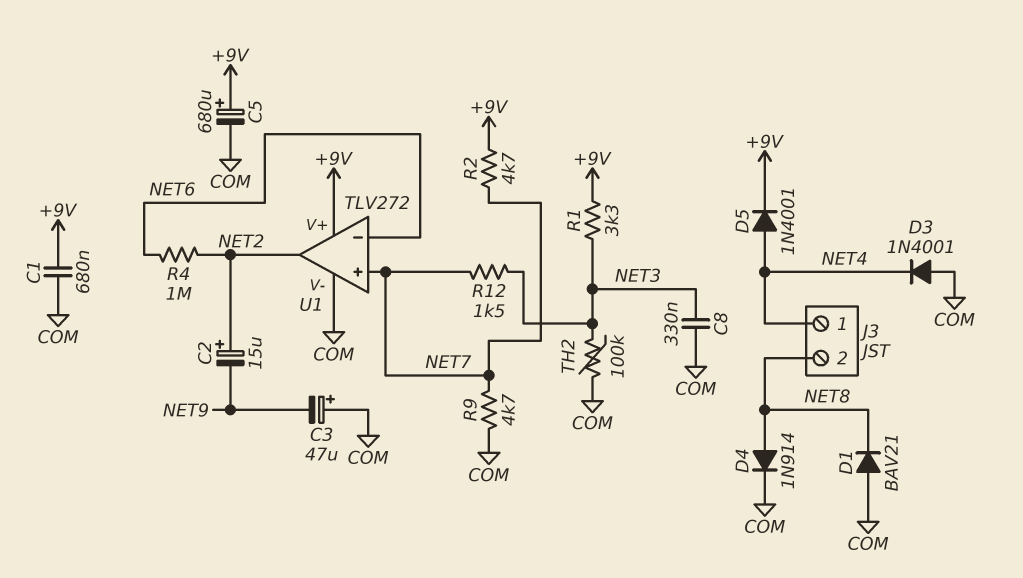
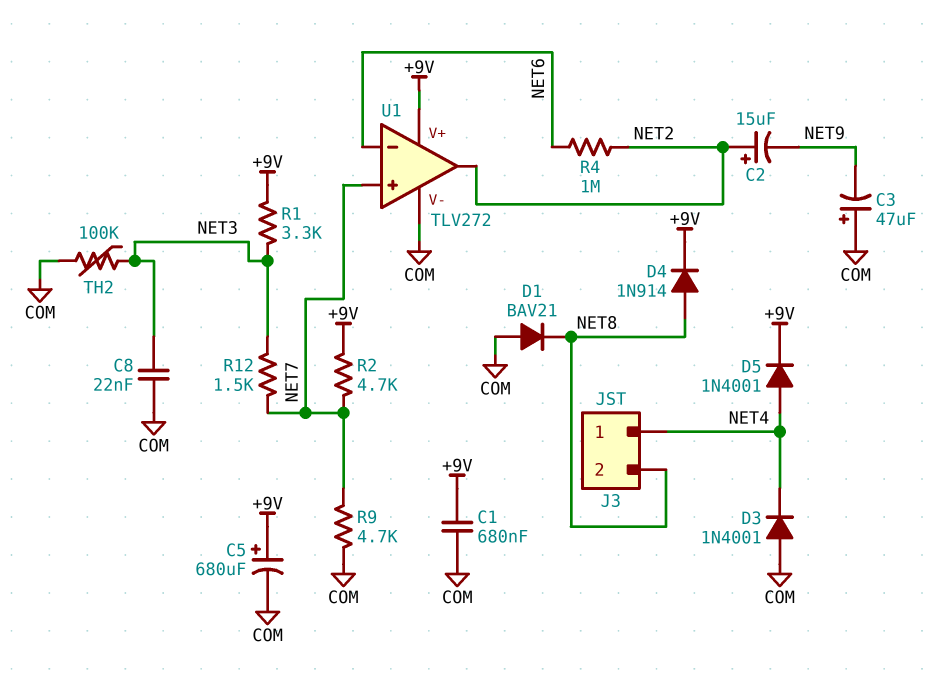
C8: 330nF (COM, NET3) -> 22nF (COM, NET3)
D4: diode 1N914 (A NET8, K COM) -> diode 1N914 (A NET8, K +9V)

